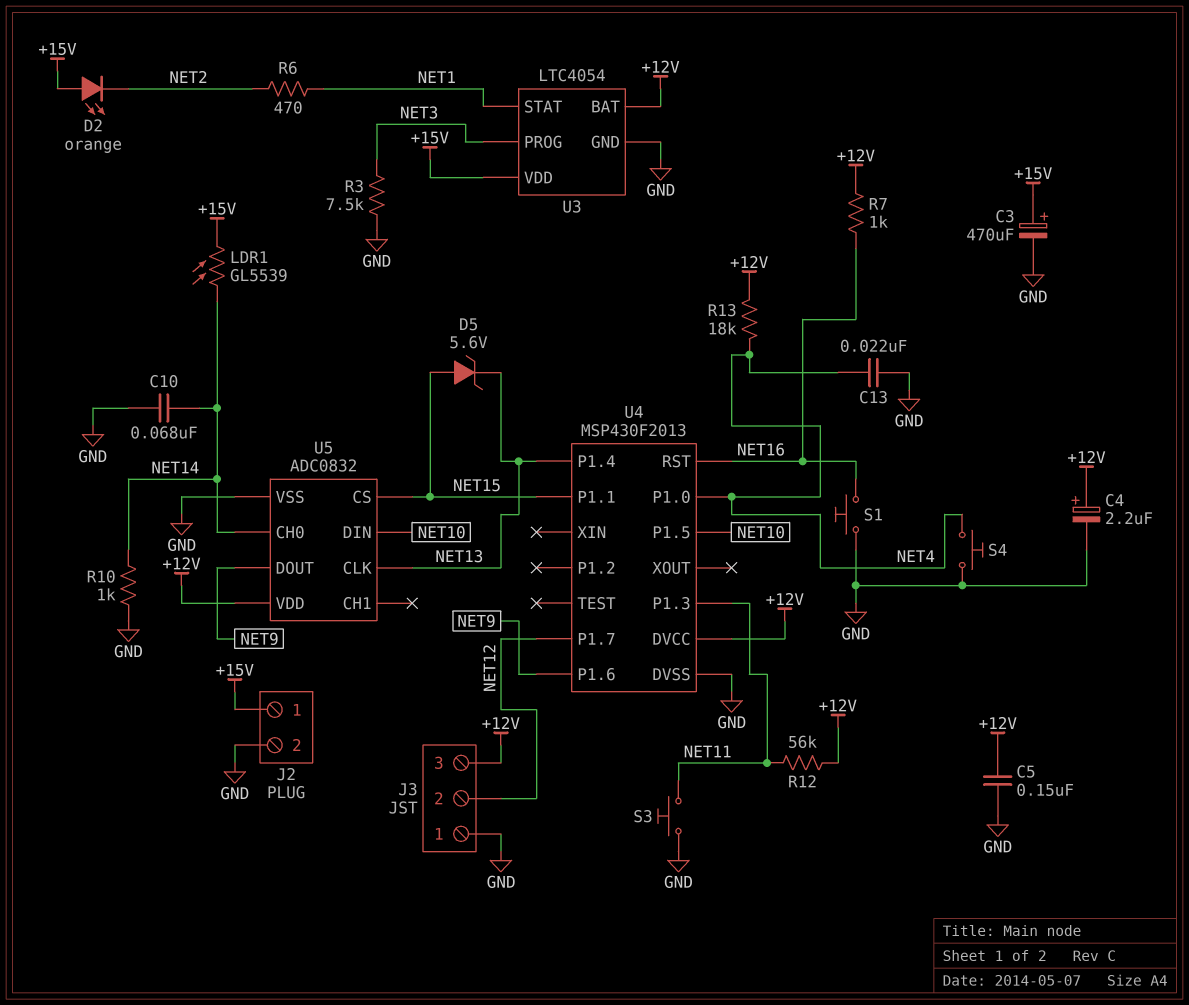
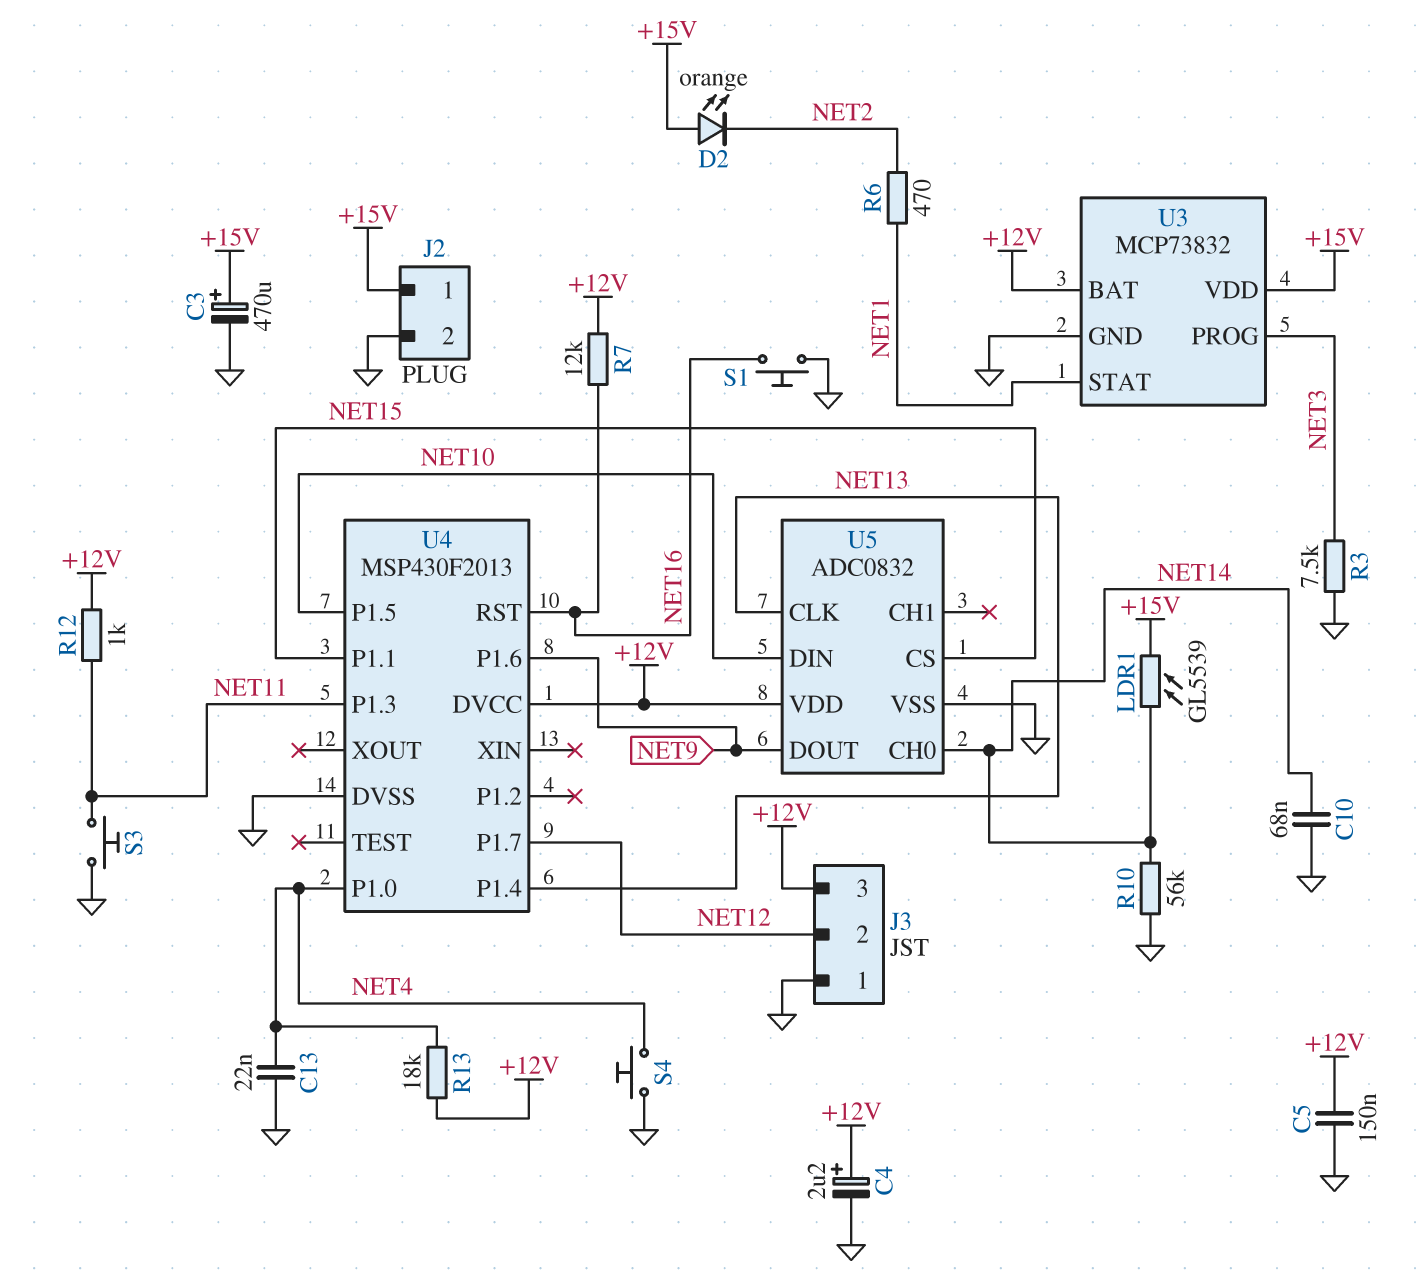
D5: zener 5.6V (A NET15, K NET13) -> none
R7: 1k (+12V, NET16) -> 12k (+12V, NET16)
R10: 1k (GND, NET14) -> 56k (GND, NET14)
R12: 56k (+12V, NET11) -> 1k (+12V, NET11)
U3: LTC4054 -> MCP73832

